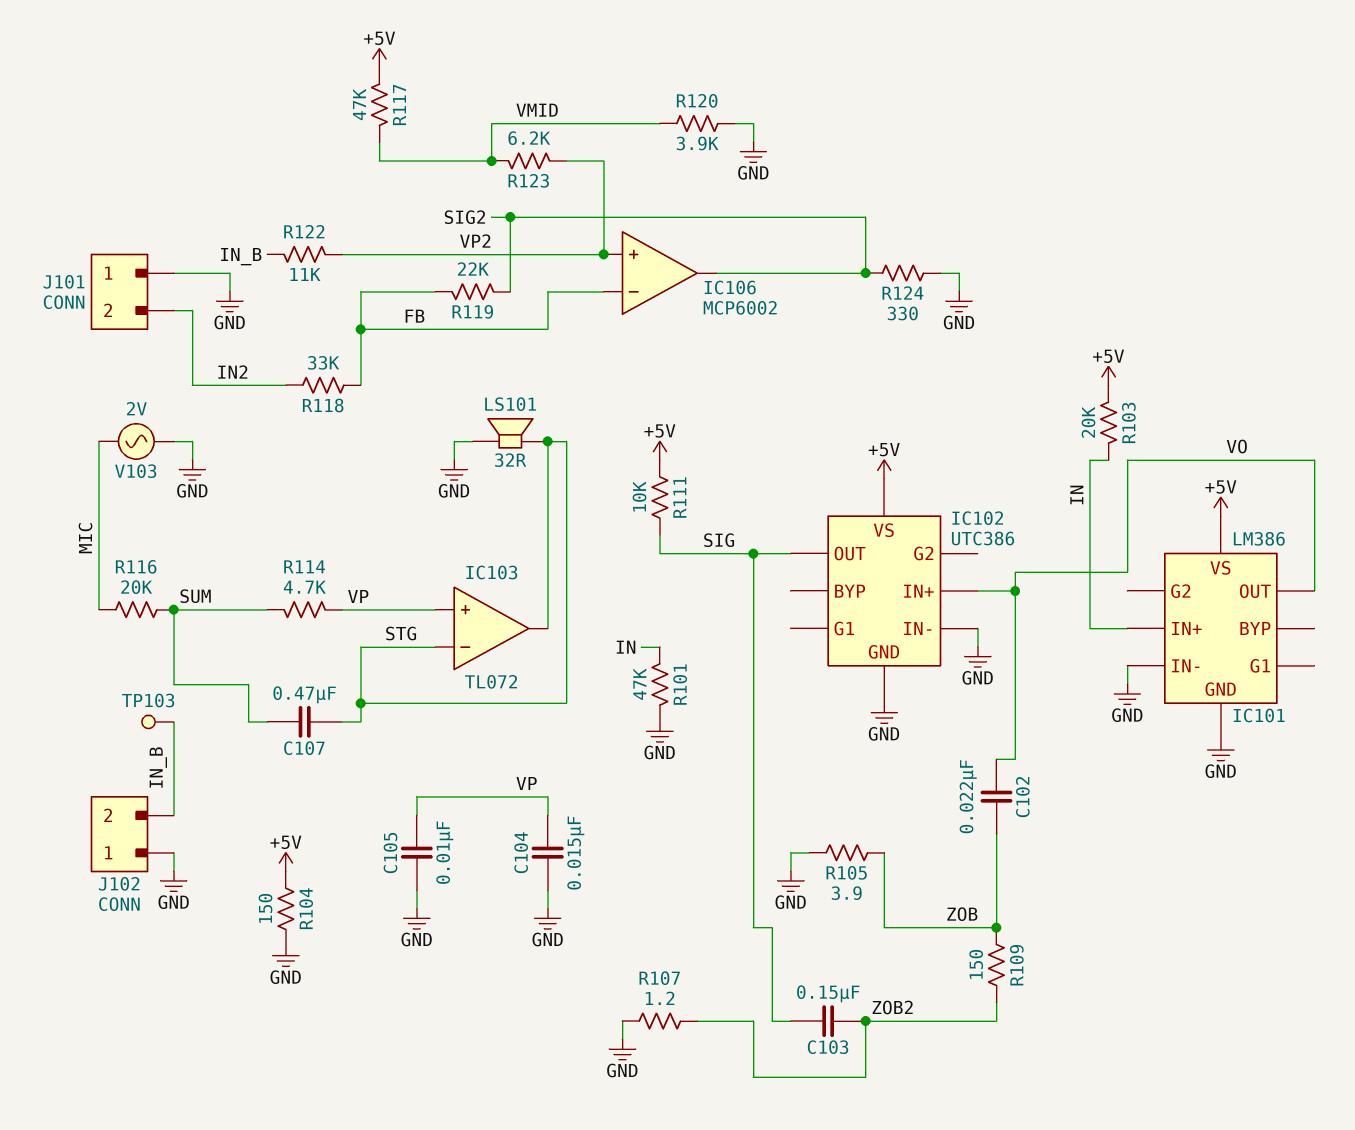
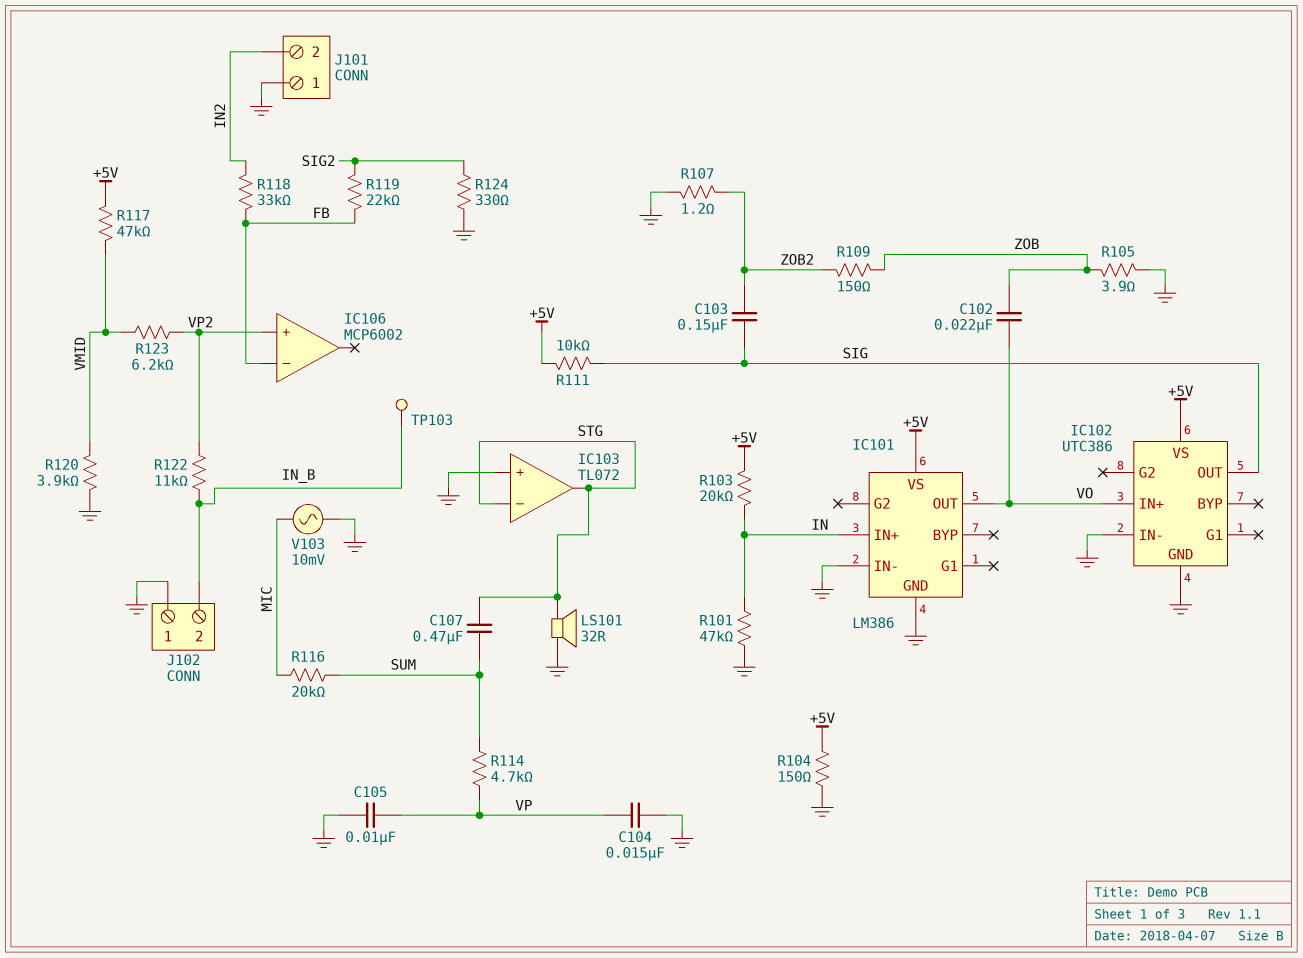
IC103 pin in+: VP -> GND
IC106 pin out: SIG2 -> none
V103: AC 2V (GND, MIC) -> AC 10mV (GND, MIC)

